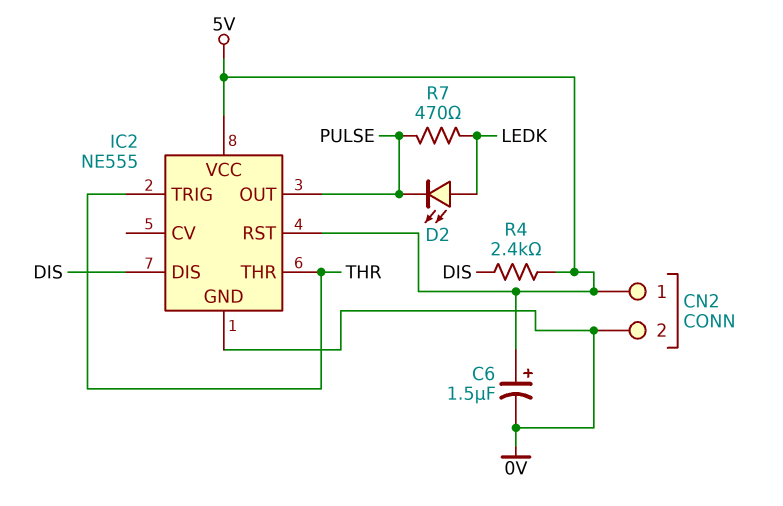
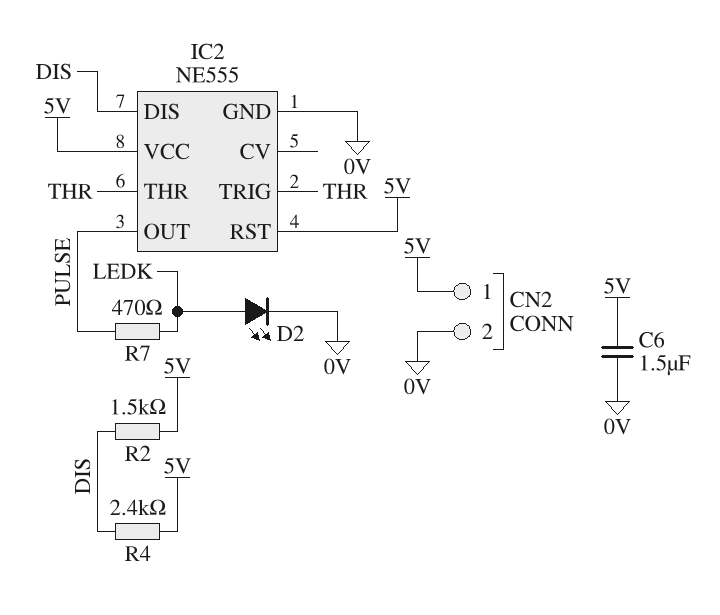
C6: 1.5uF (plus 5V, minus 0V) -> 1.5uF (0V, 5V)
D2: LED (A LEDK, K PULSE) -> LED (A LEDK, K 0V)
R2: none -> 1.5k (5V, DIS)

